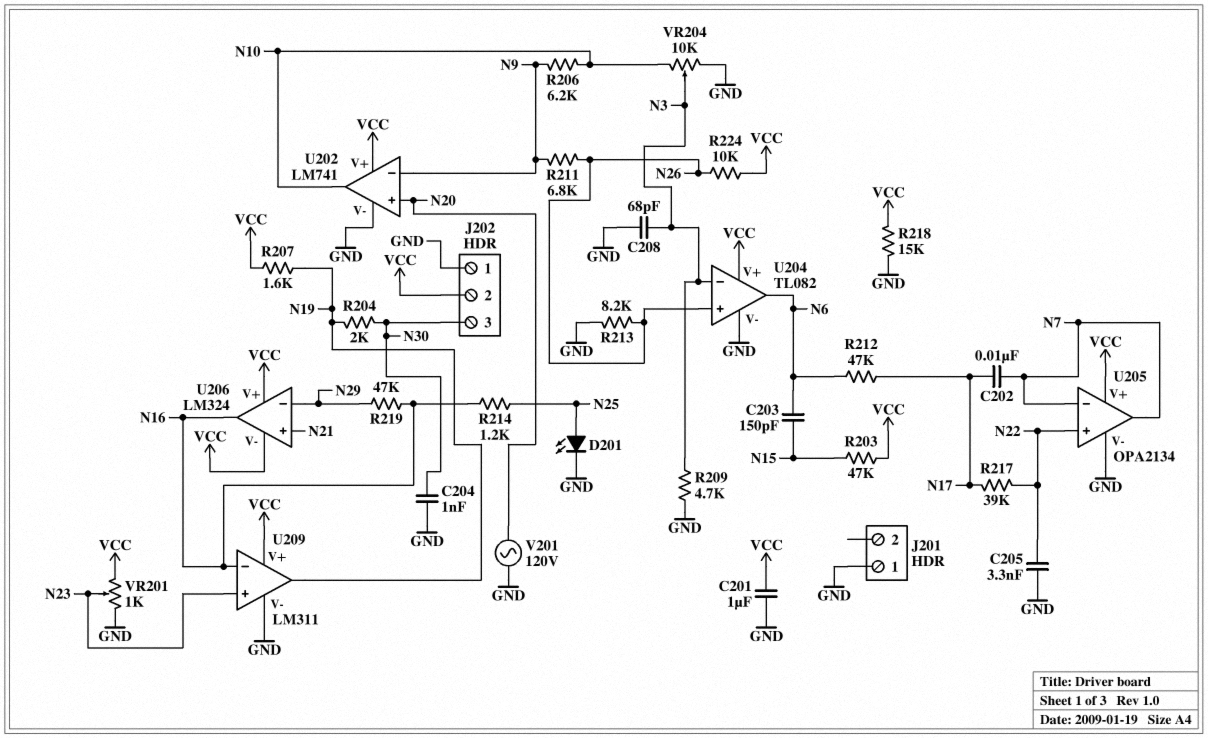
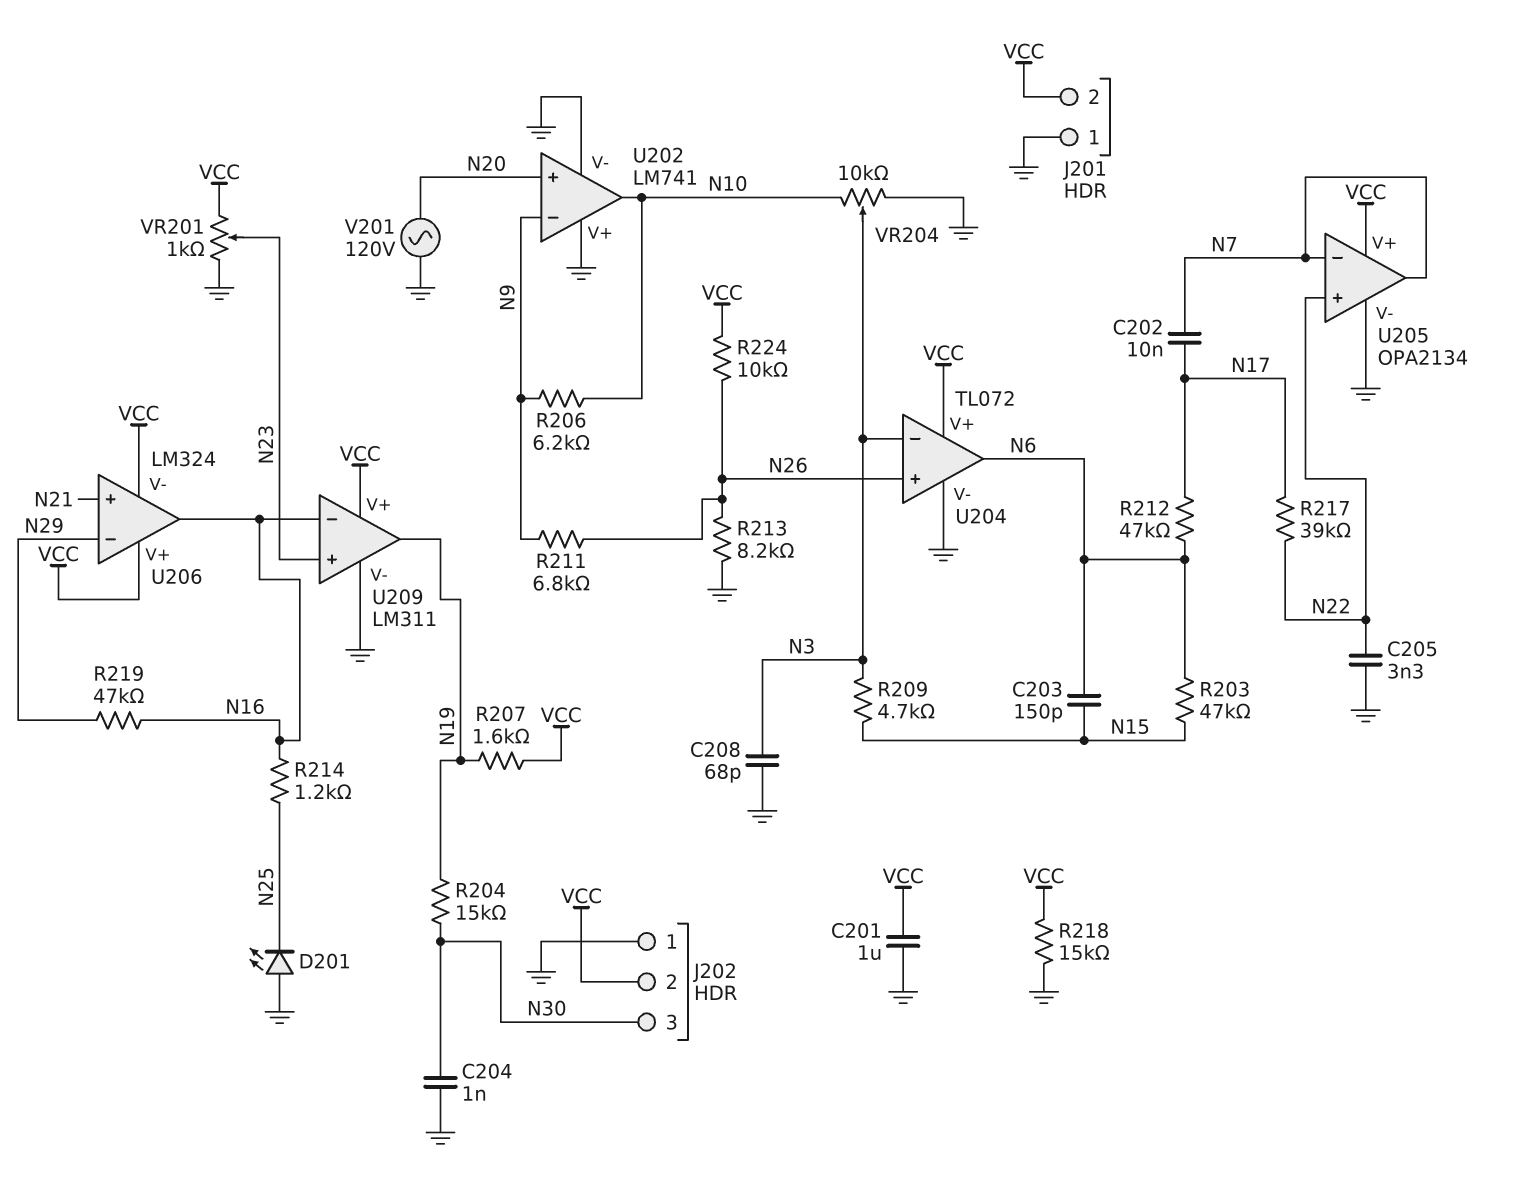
D201: LED (A N25, K GND) -> LED (A GND, K N25)
J201 pin 2: none -> VCC
R203: 47k (N15, VCC) -> 47k (N6, N15)
R204: 2k (N19, N30) -> 15k (N19, N30)
R209: 4.7k (GND, N3) -> 4.7k (N3, N15)
U202 pin V+: VCC -> GND
U204: TL082 -> TL072

